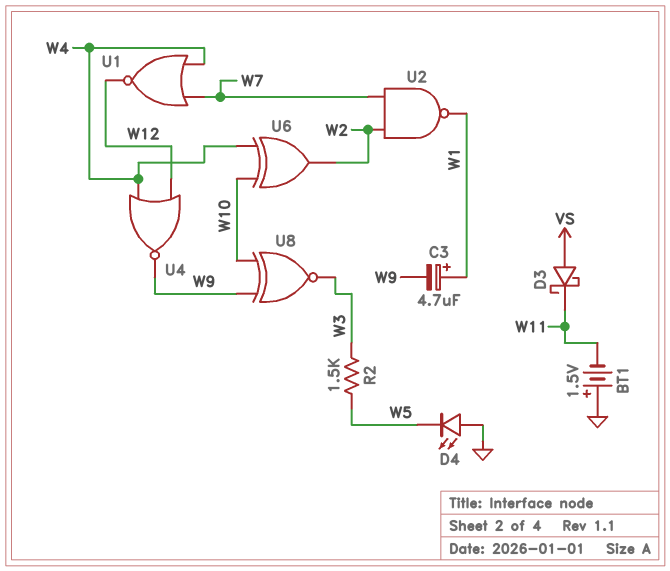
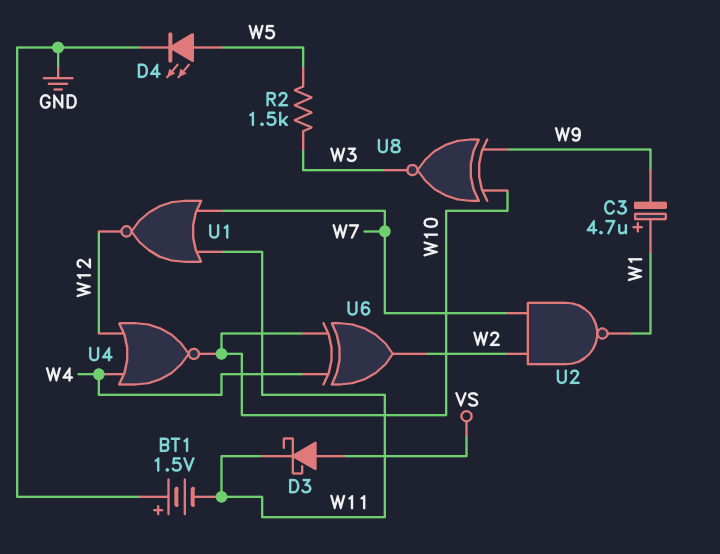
D4: LED (A GND, K W5) -> LED (A W5, K GND)
U1: NOR (in W4, in W7, out W12) -> NOR (in W7, in W11, out W12)
U4: NOR (in W4, in W12, out W9) -> NOR (in W4, in W12, out W10)

